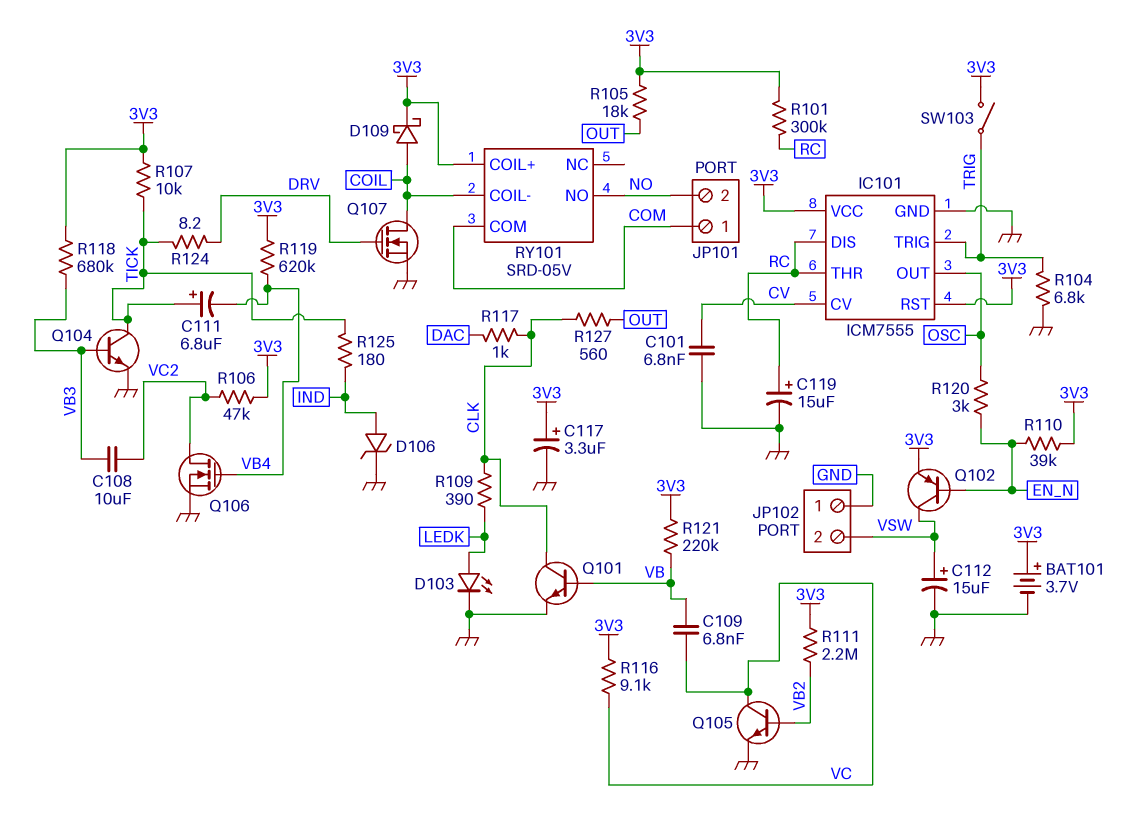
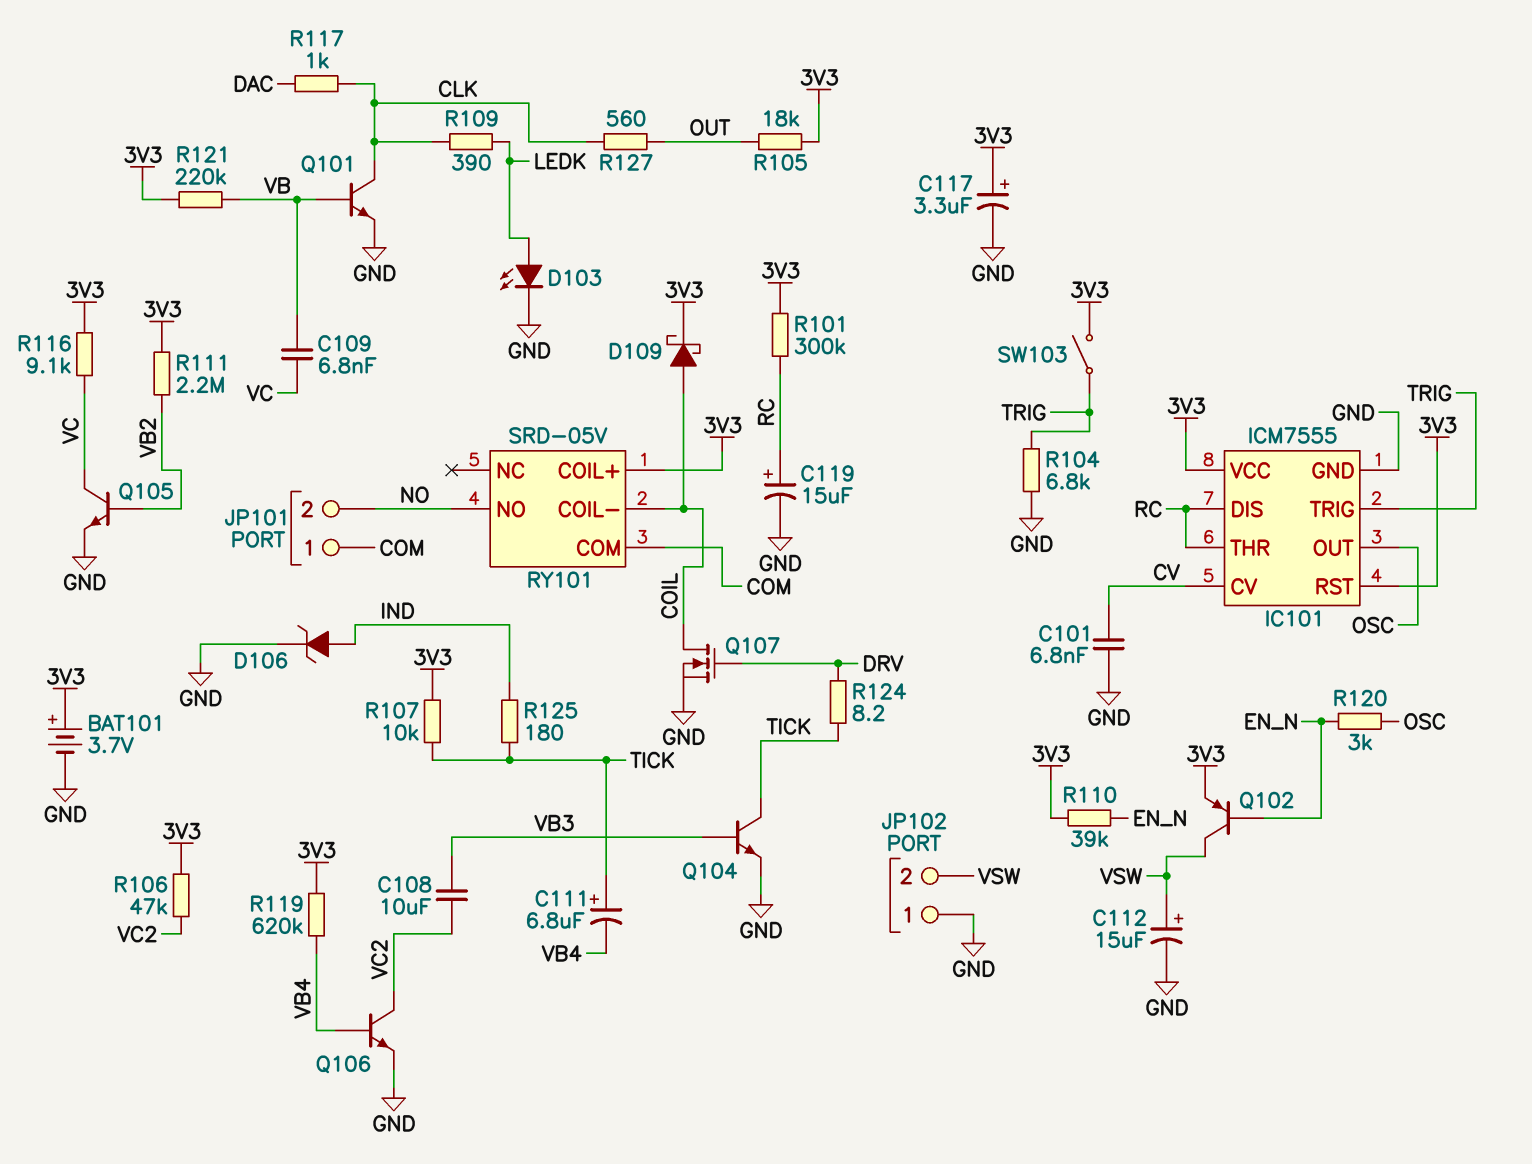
Q106: NMOS (G VB4, D VC2, S GND) -> NPN (B VB4, C VC2, E GND)
R118: 680k (3V3, VB3) -> none

